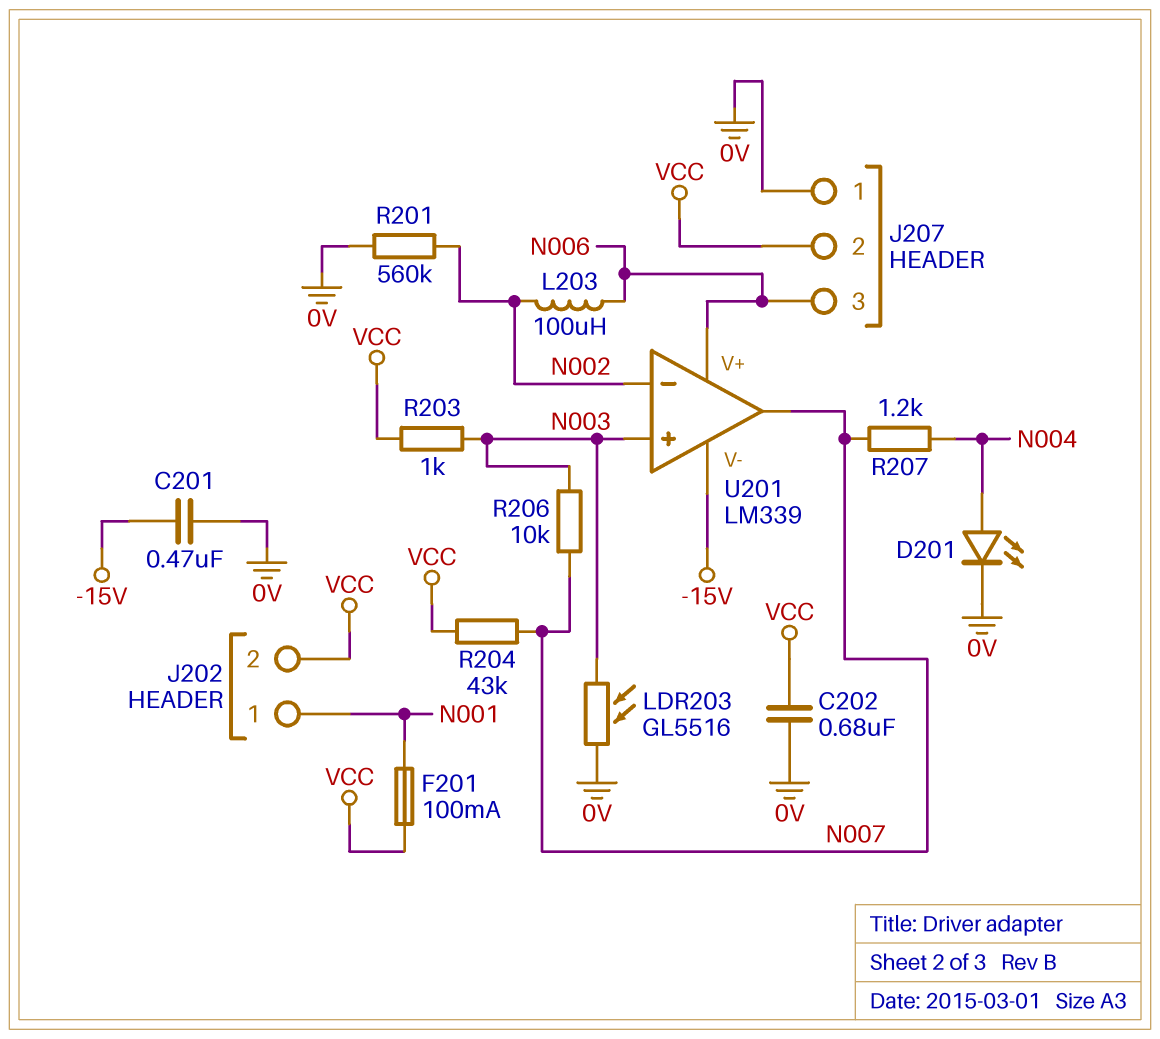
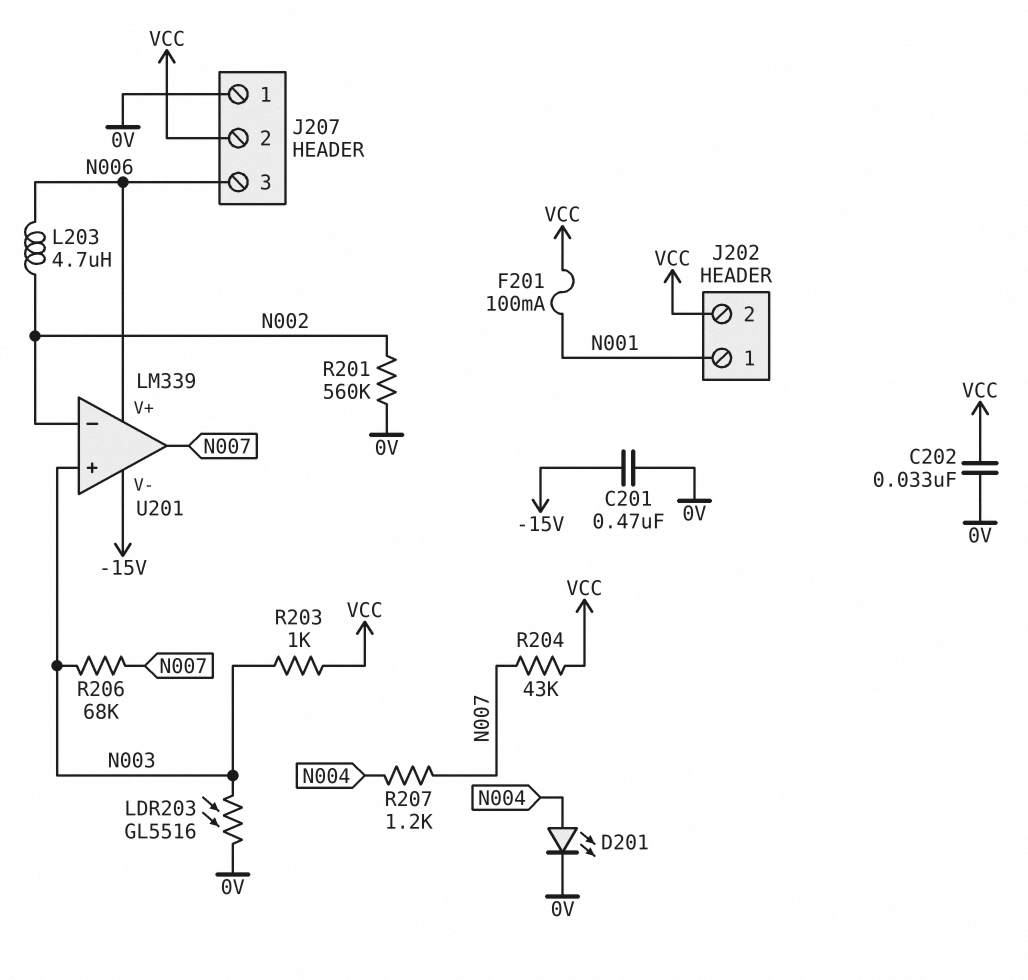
C202: 680nF (0V, VCC) -> 33nF (0V, VCC)
L203: 100uH (N002, N006) -> 4.7uH (N002, N006)
R206: 10k (N003, N007) -> 68k (N003, N007)

